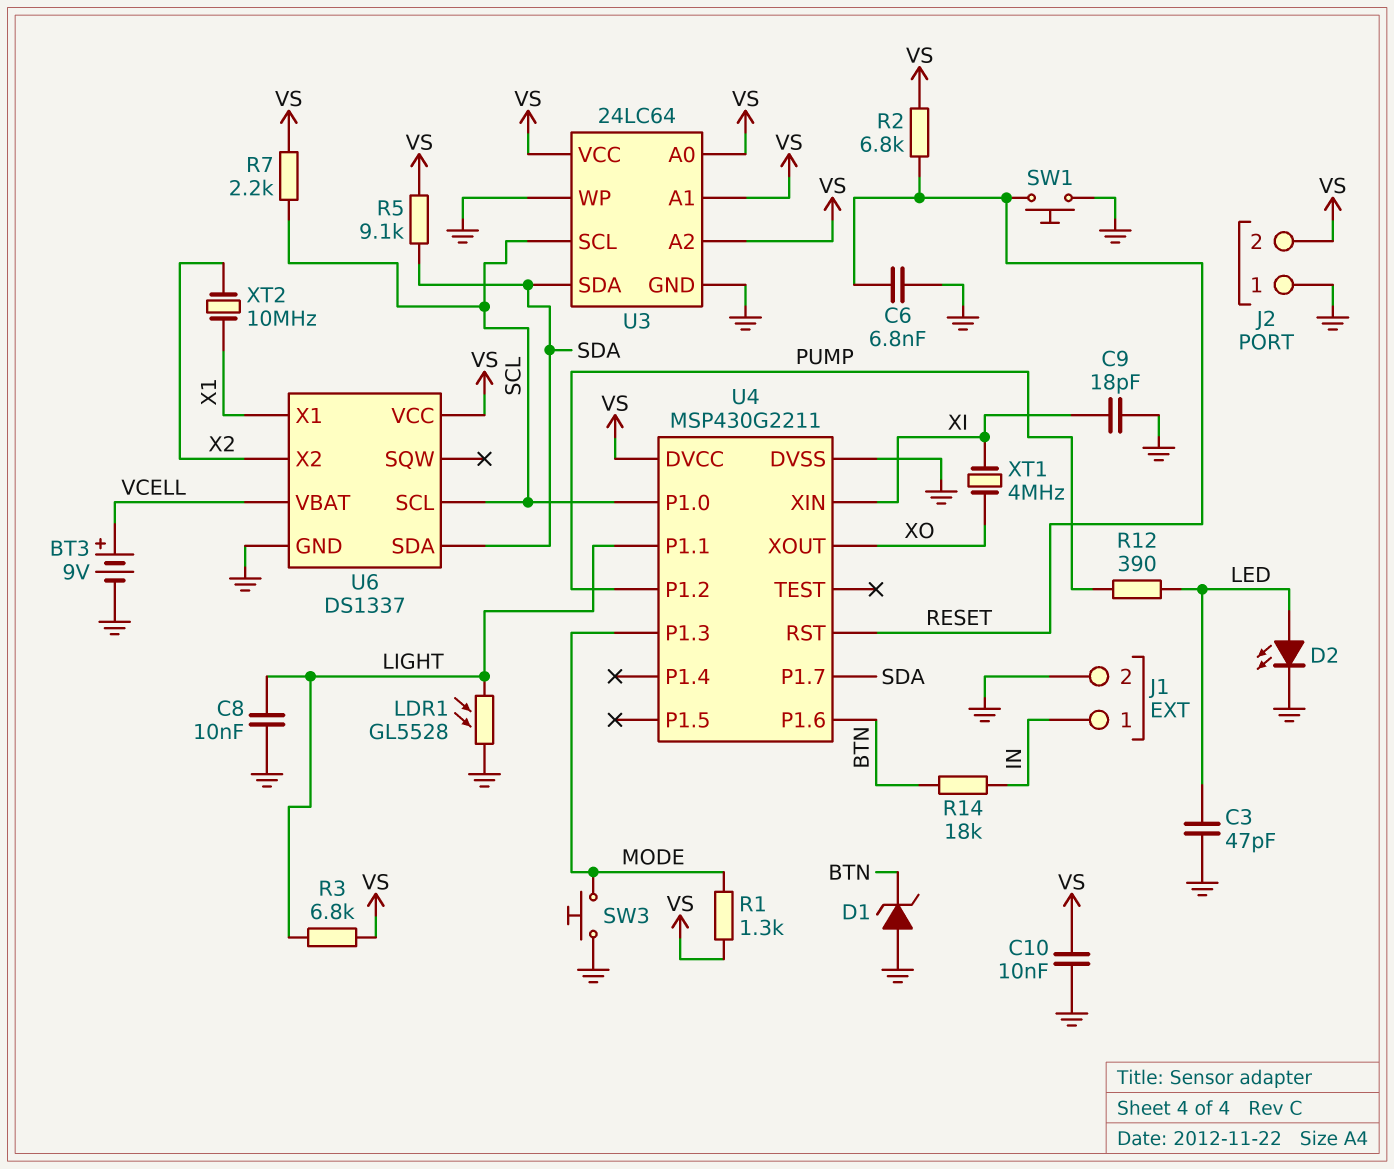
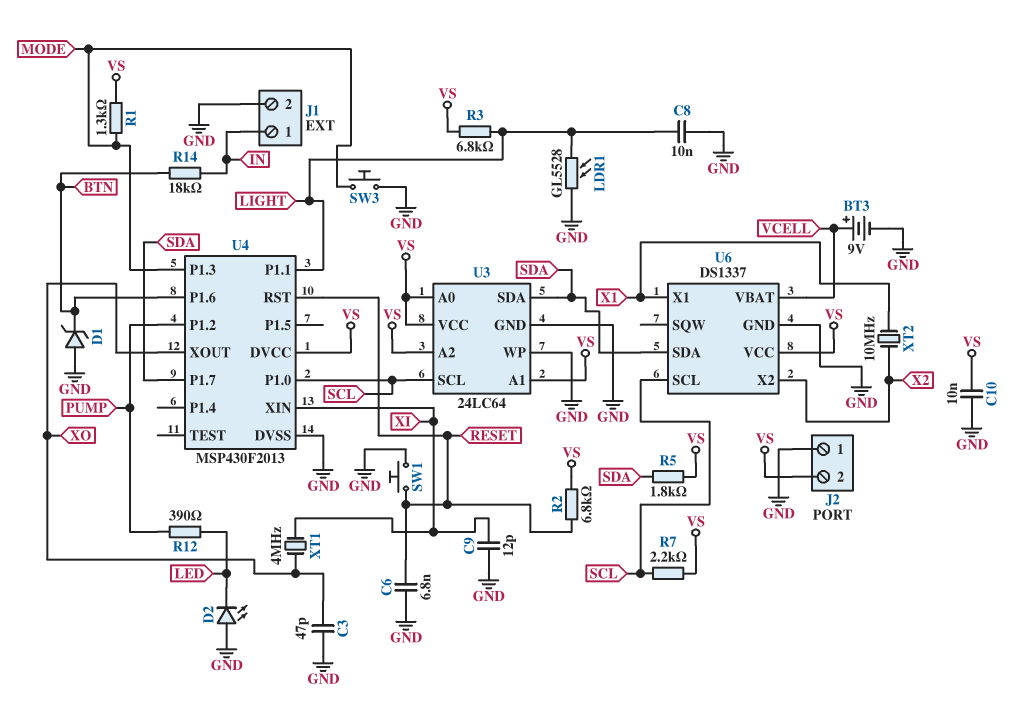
C3: 47pF (GND, LED) -> 47pF (GND, XO)
C9: 18pF (GND, XI) -> 12pF (GND, XI)
D2: LED (A LED, K GND) -> LED (A GND, K LED)
R5: 9.1k (SDA, VS) -> 1.8k (SDA, VS)
U4: MSP430G2211 -> MSP430F2013

